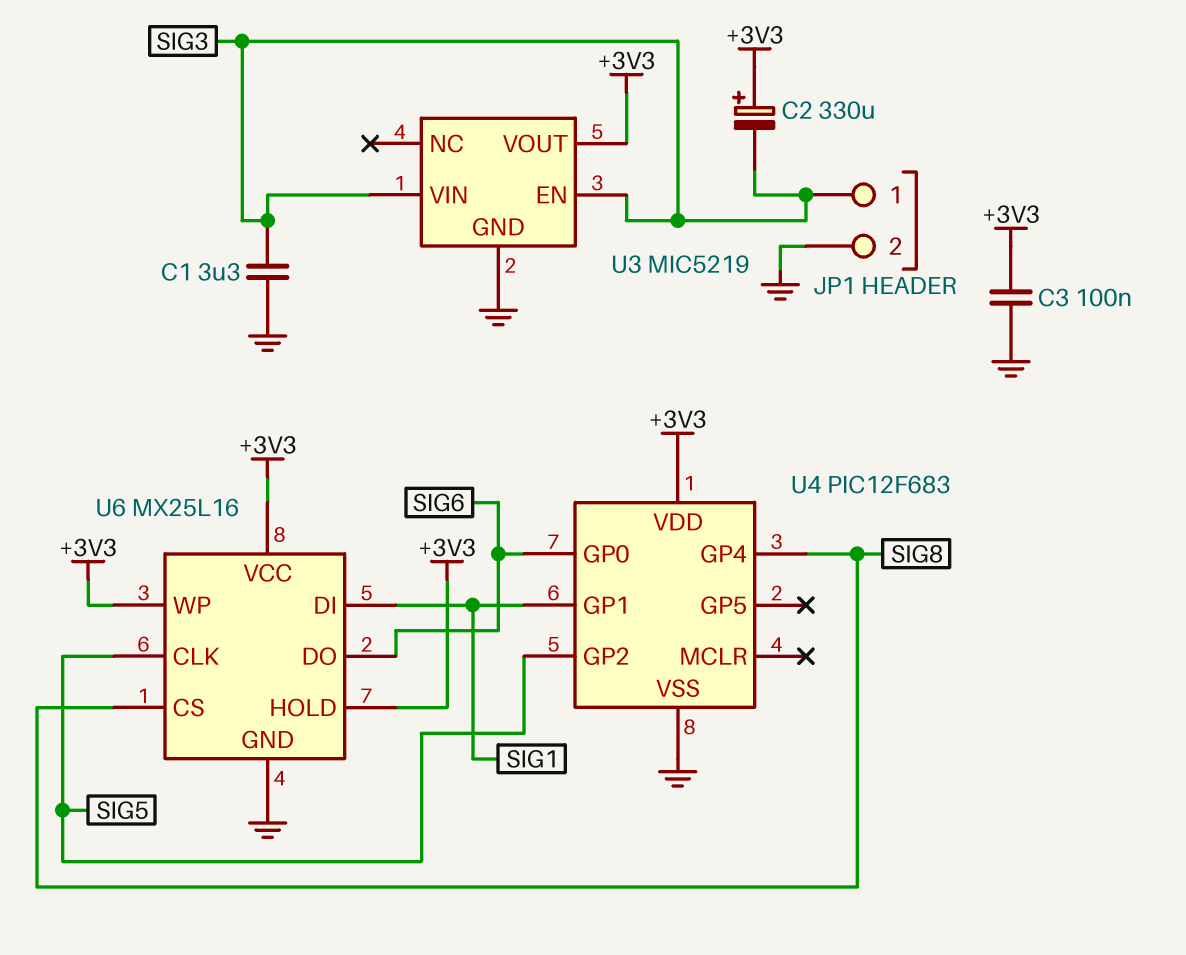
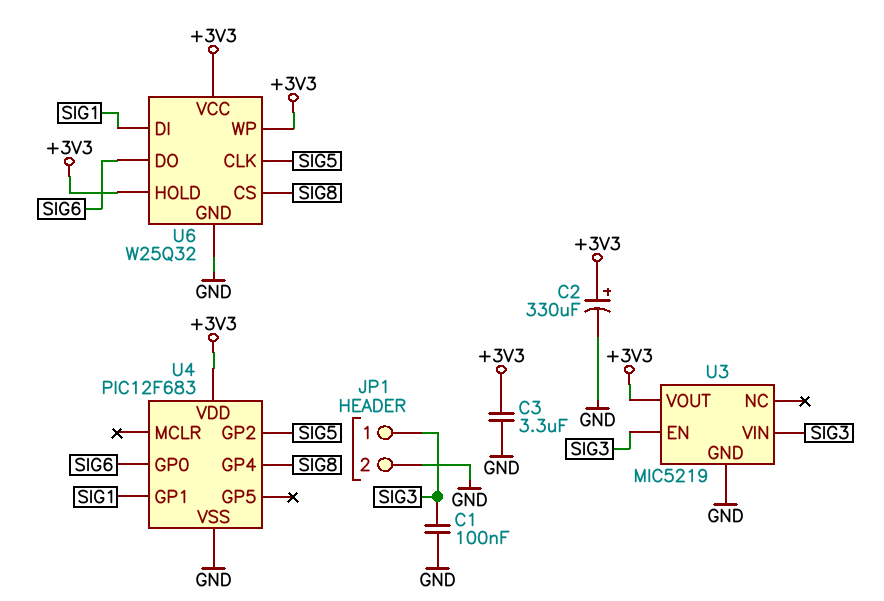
C1: 3.3uF (GND, SIG3) -> 100nF (GND, SIG3)
C2: 330uF (plus +3V3, minus SIG3) -> 330uF (plus +3V3, minus GND)
C3: 100nF (+3V3, GND) -> 3.3uF (+3V3, GND)
U6: MX25L16 -> W25Q32

